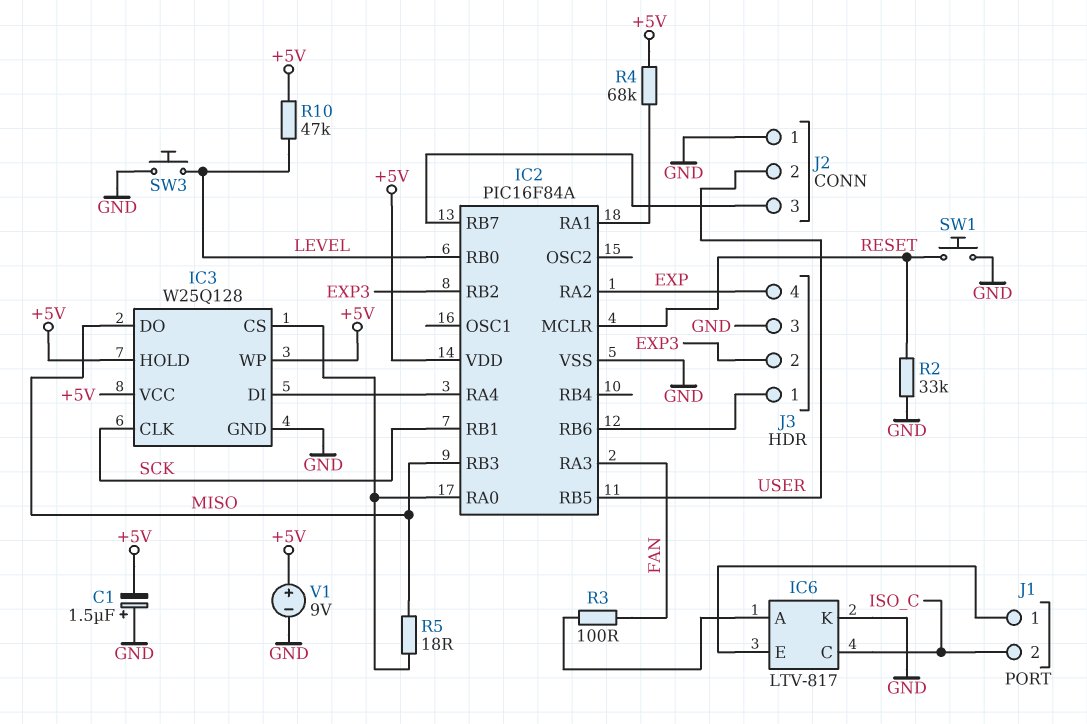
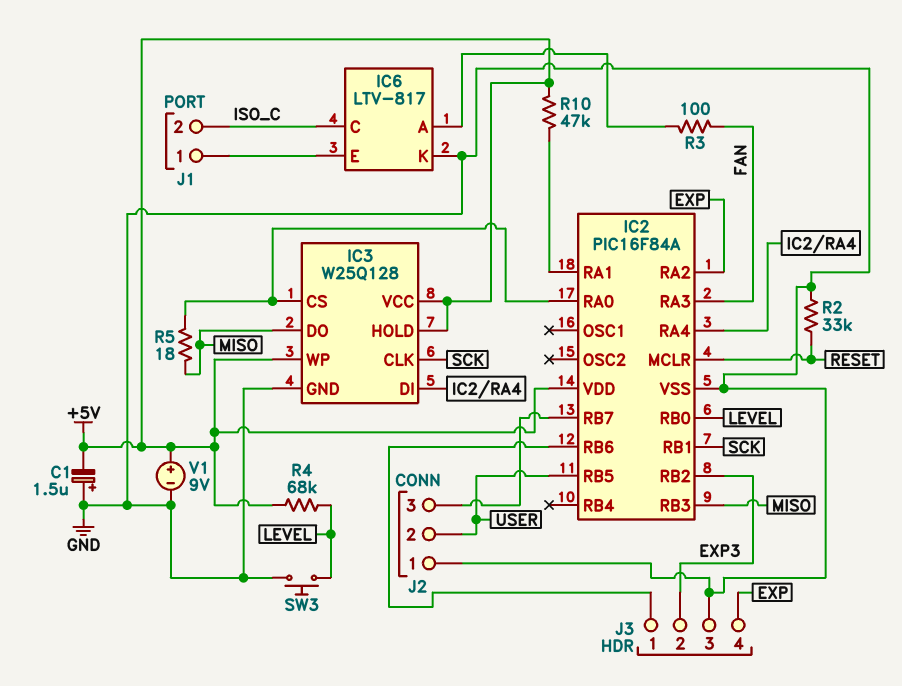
R4: 68k (+5V, IC2/RA1) -> 68k (+5V, LEVEL)
R10: 47k (+5V, LEVEL) -> 47k (+5V, IC2/RA1)
SW1: button (GND, RESET) -> none

